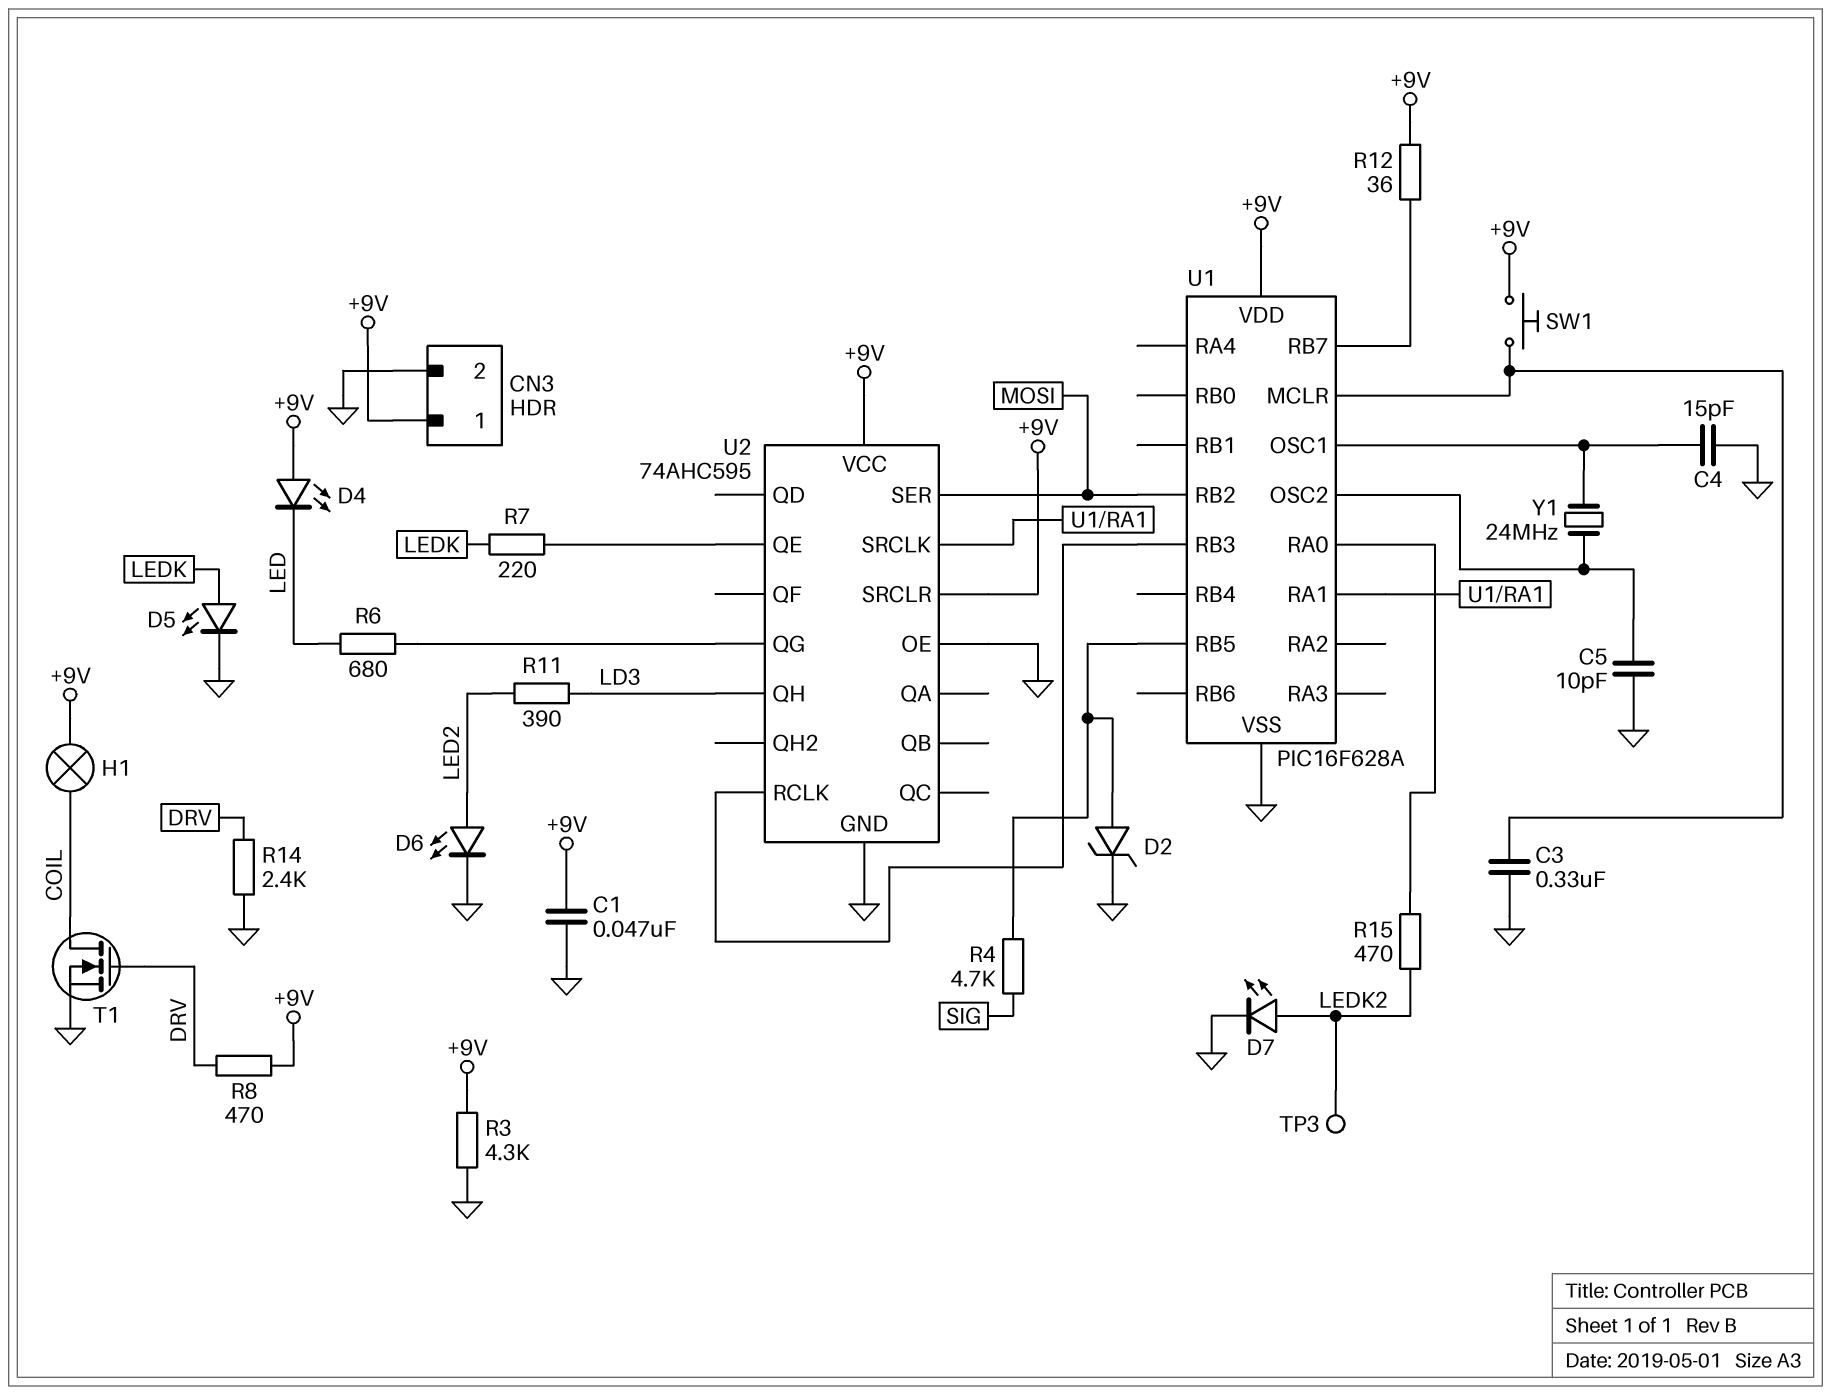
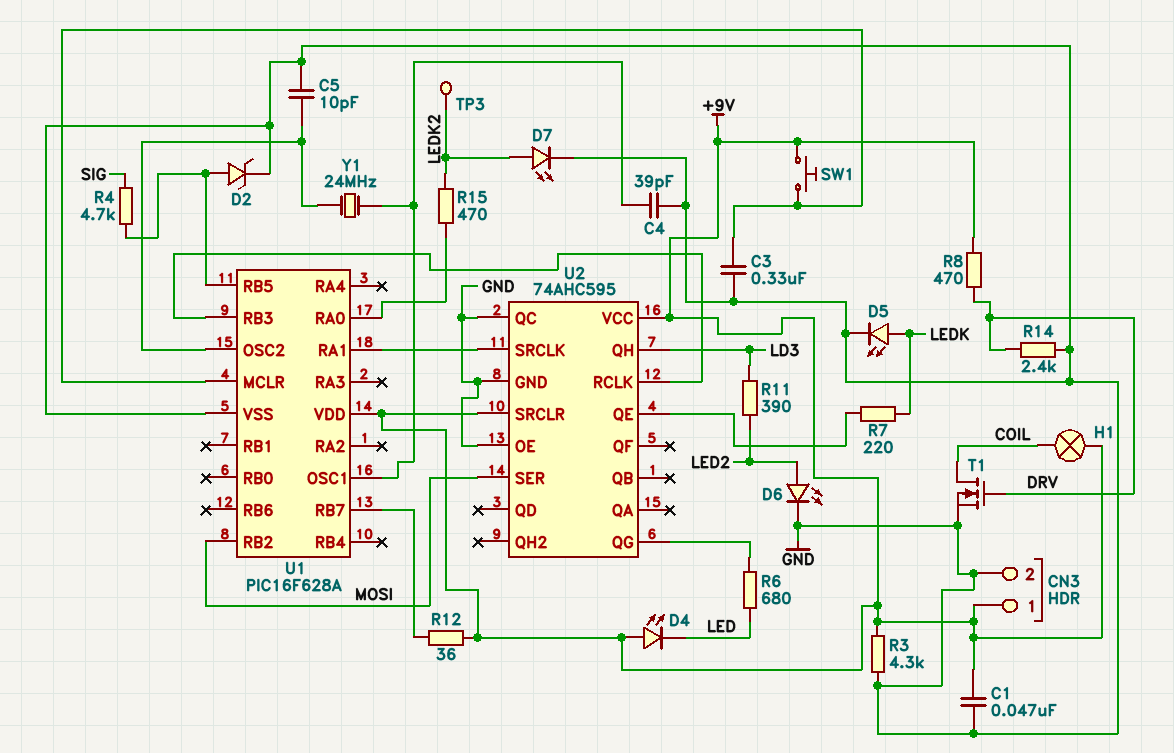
C4: 15pF (GND, U1/OSC1) -> 39pF (GND, U1/OSC1)
U2 pin QC: none -> GND

